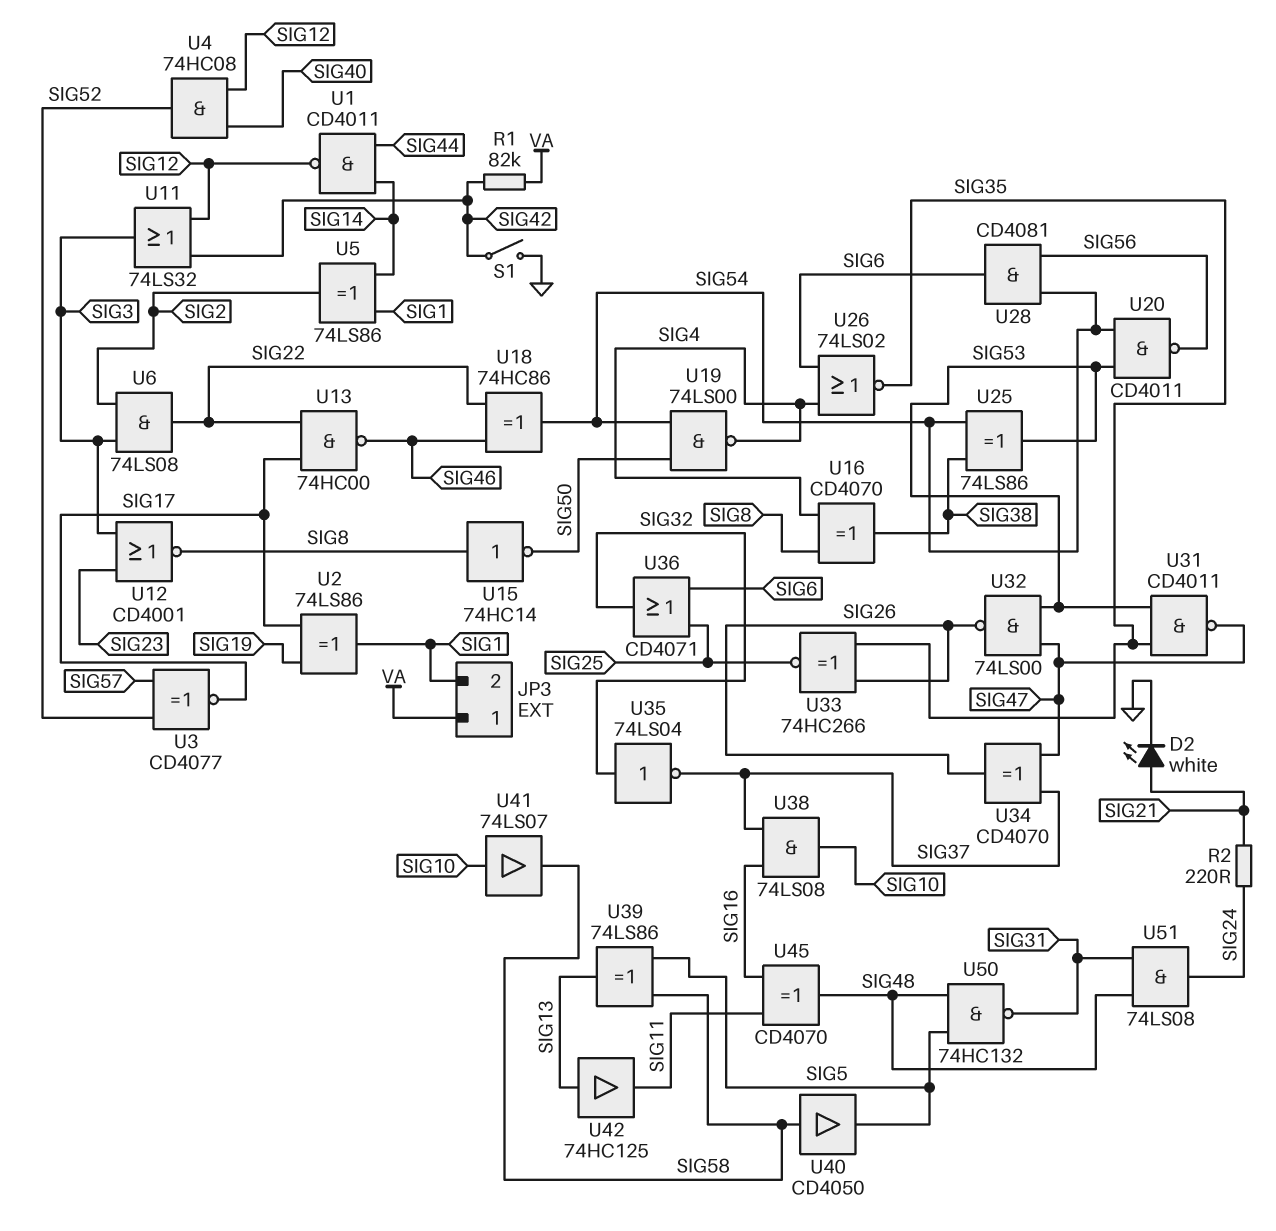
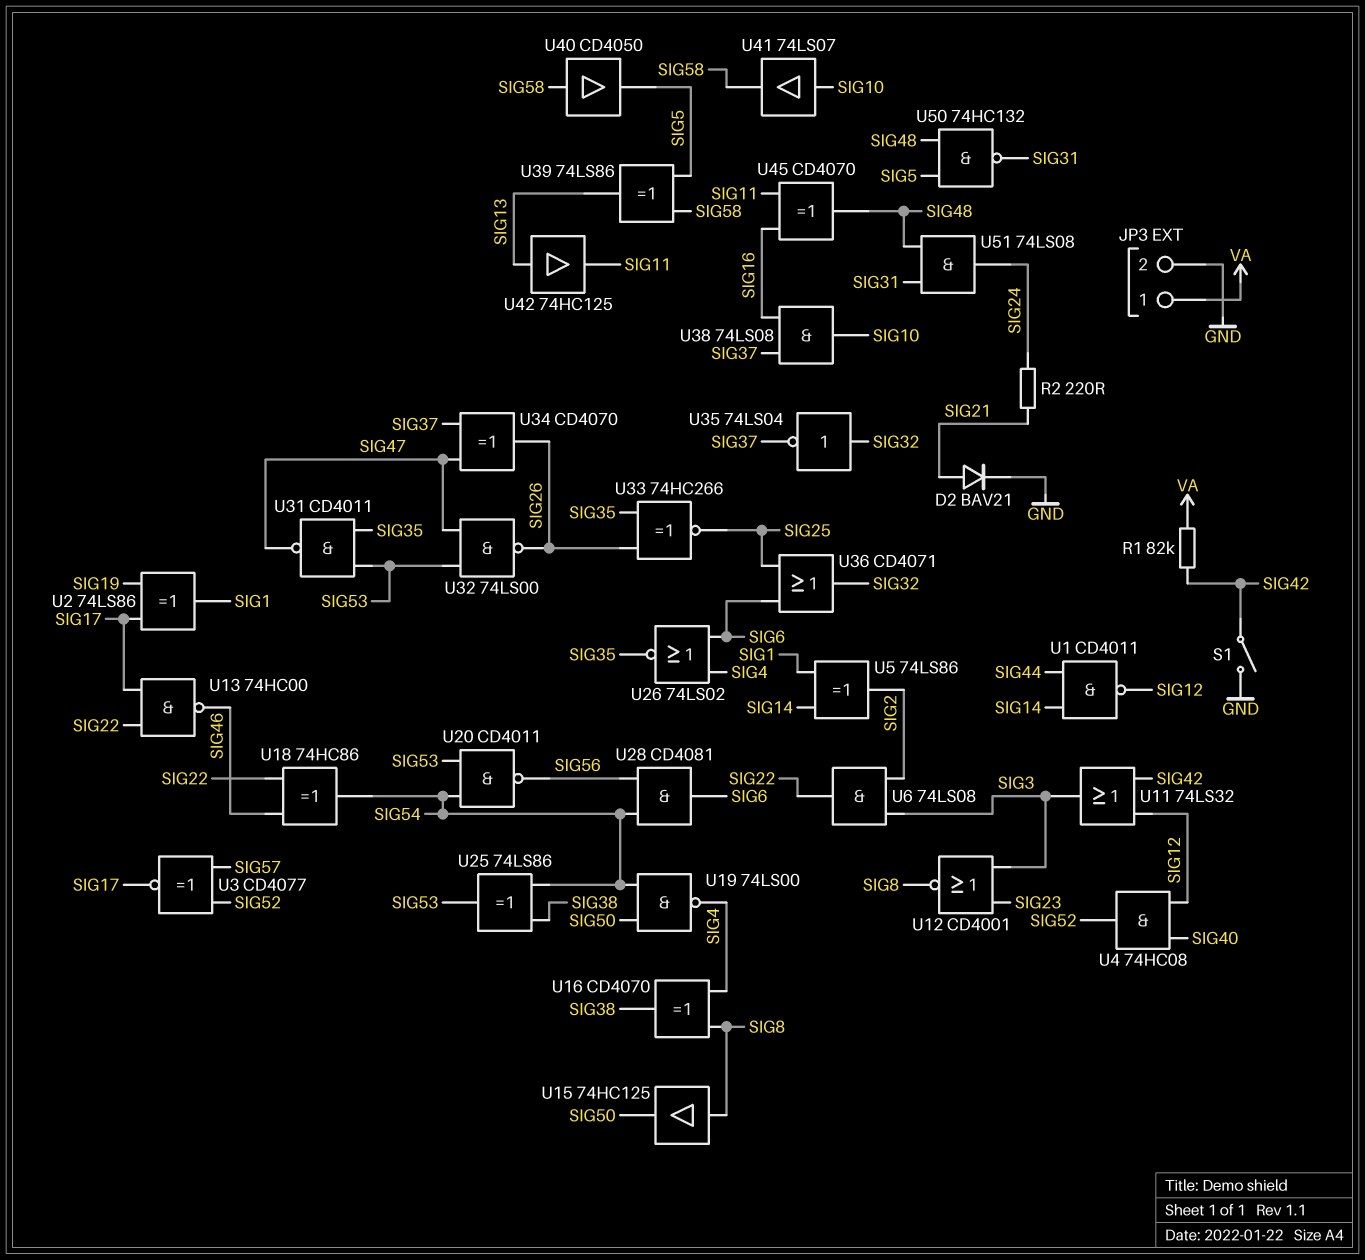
D2: LED white (A SIG21, K GND) -> diode BAV21 (A SIG21, K GND)
JP3 pin 2: SIG1 -> GND
U15: NOT 74HC14 (in SIG8, out SIG50) -> buffer 74HC125 (in SIG8, out SIG50)

